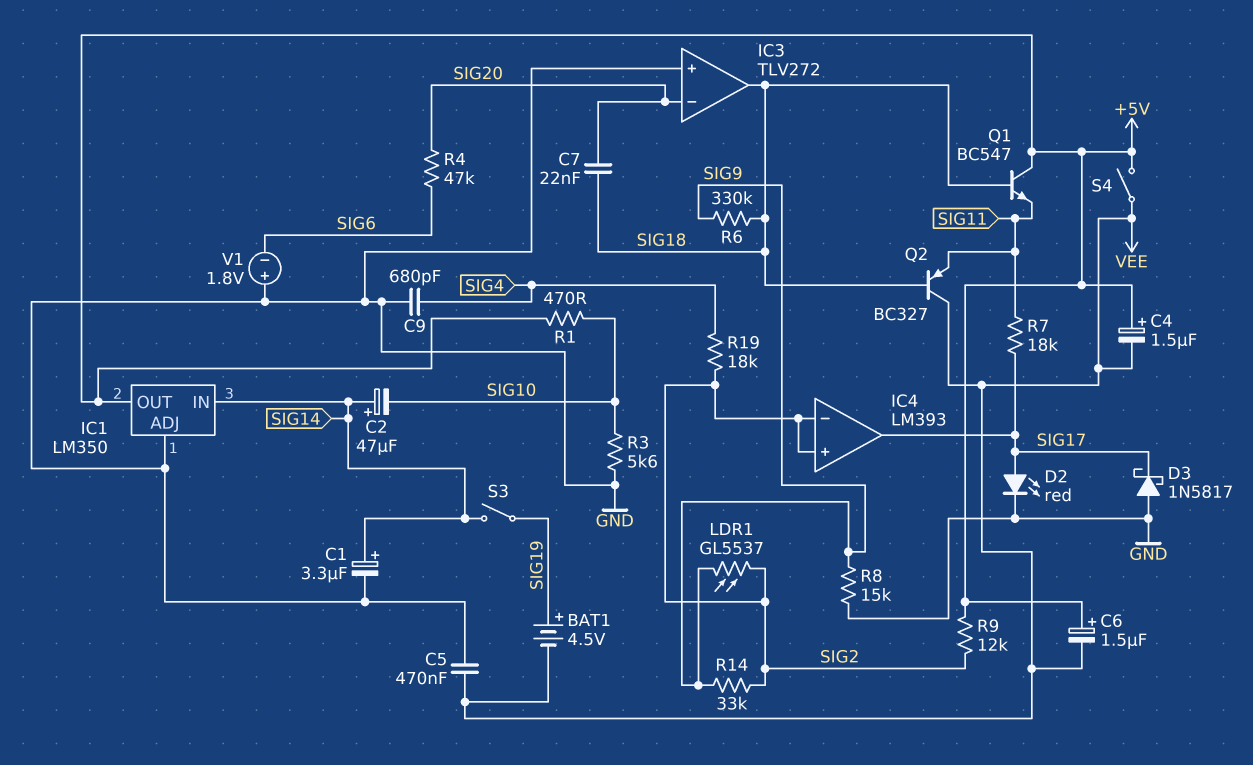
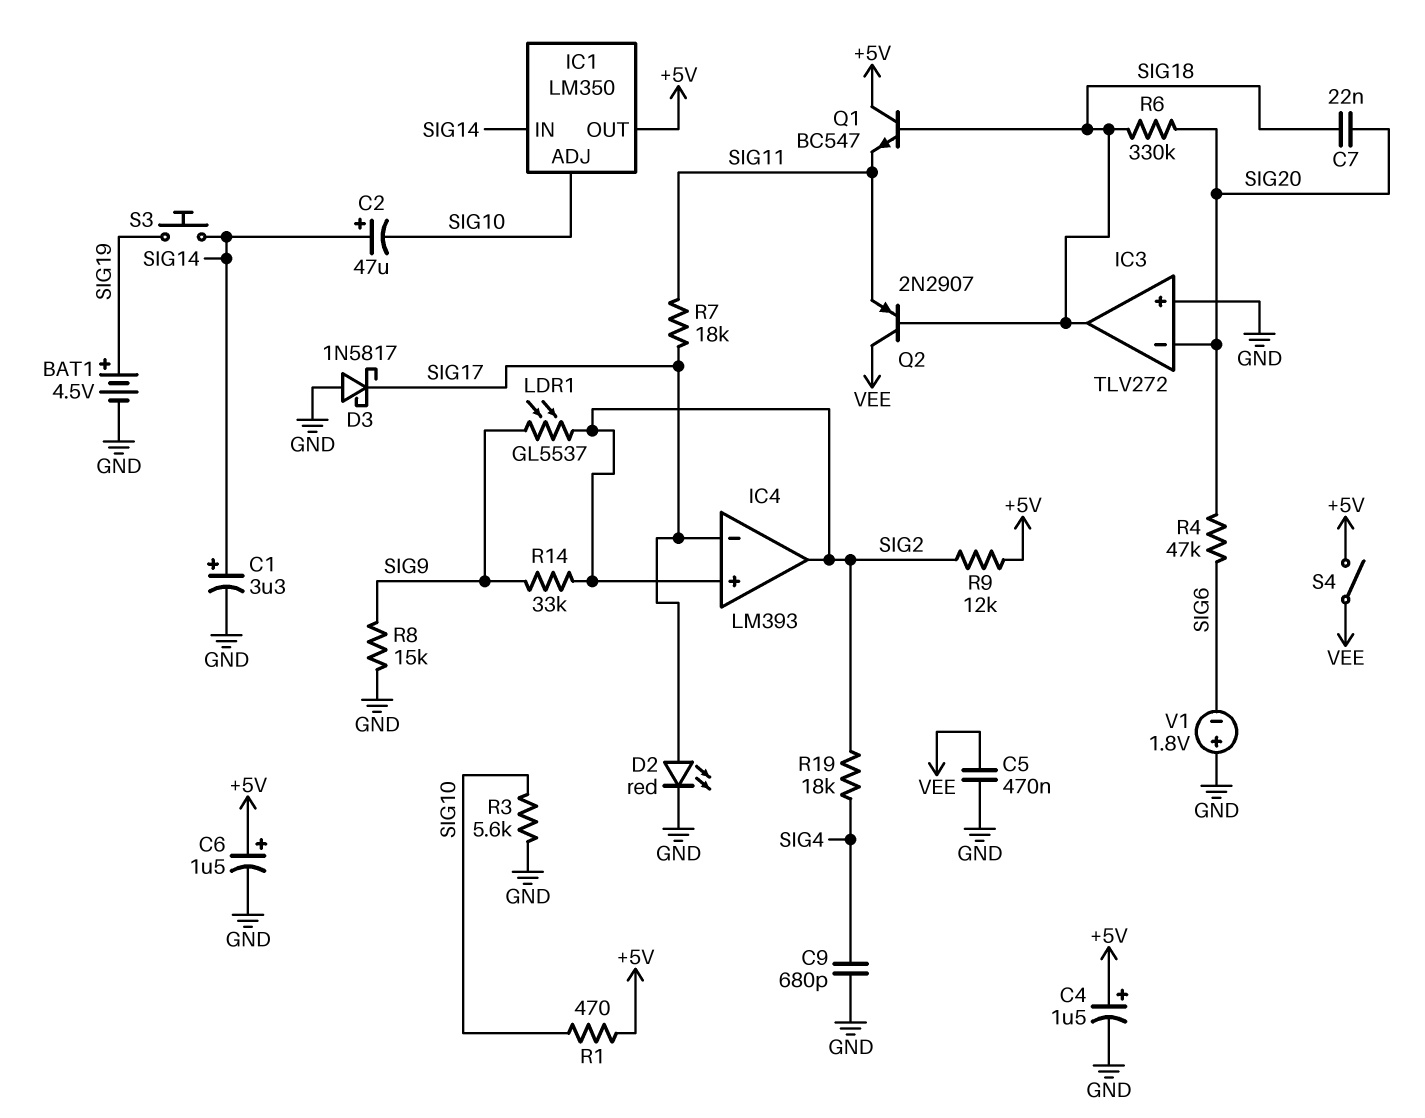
BAT1: 4.5V (plus SIG19, minus VEE) -> 4.5V (plus SIG19, minus GND)
C4: 1.5uF (plus +5V, minus VEE) -> 1.5uF (plus +5V, minus GND)
C6: 1.5uF (plus +5V, minus VEE) -> 1.5uF (plus +5V, minus GND)
IC1 pin ADJ: GND -> SIG10
IC4 pin in-: SIG2 -> SIG17
IC4 pin out: SIG17 -> SIG2
Q2: PNP BC327 (B SIG18, C VEE, E SIG11) -> PNP 2N2907 (B SIG18, C VEE, E SIG11)
R6: 330k (SIG9, SIG18) -> 330k (SIG18, SIG20)
S3: switch (SIG14, SIG19) -> button (SIG14, SIG19)

